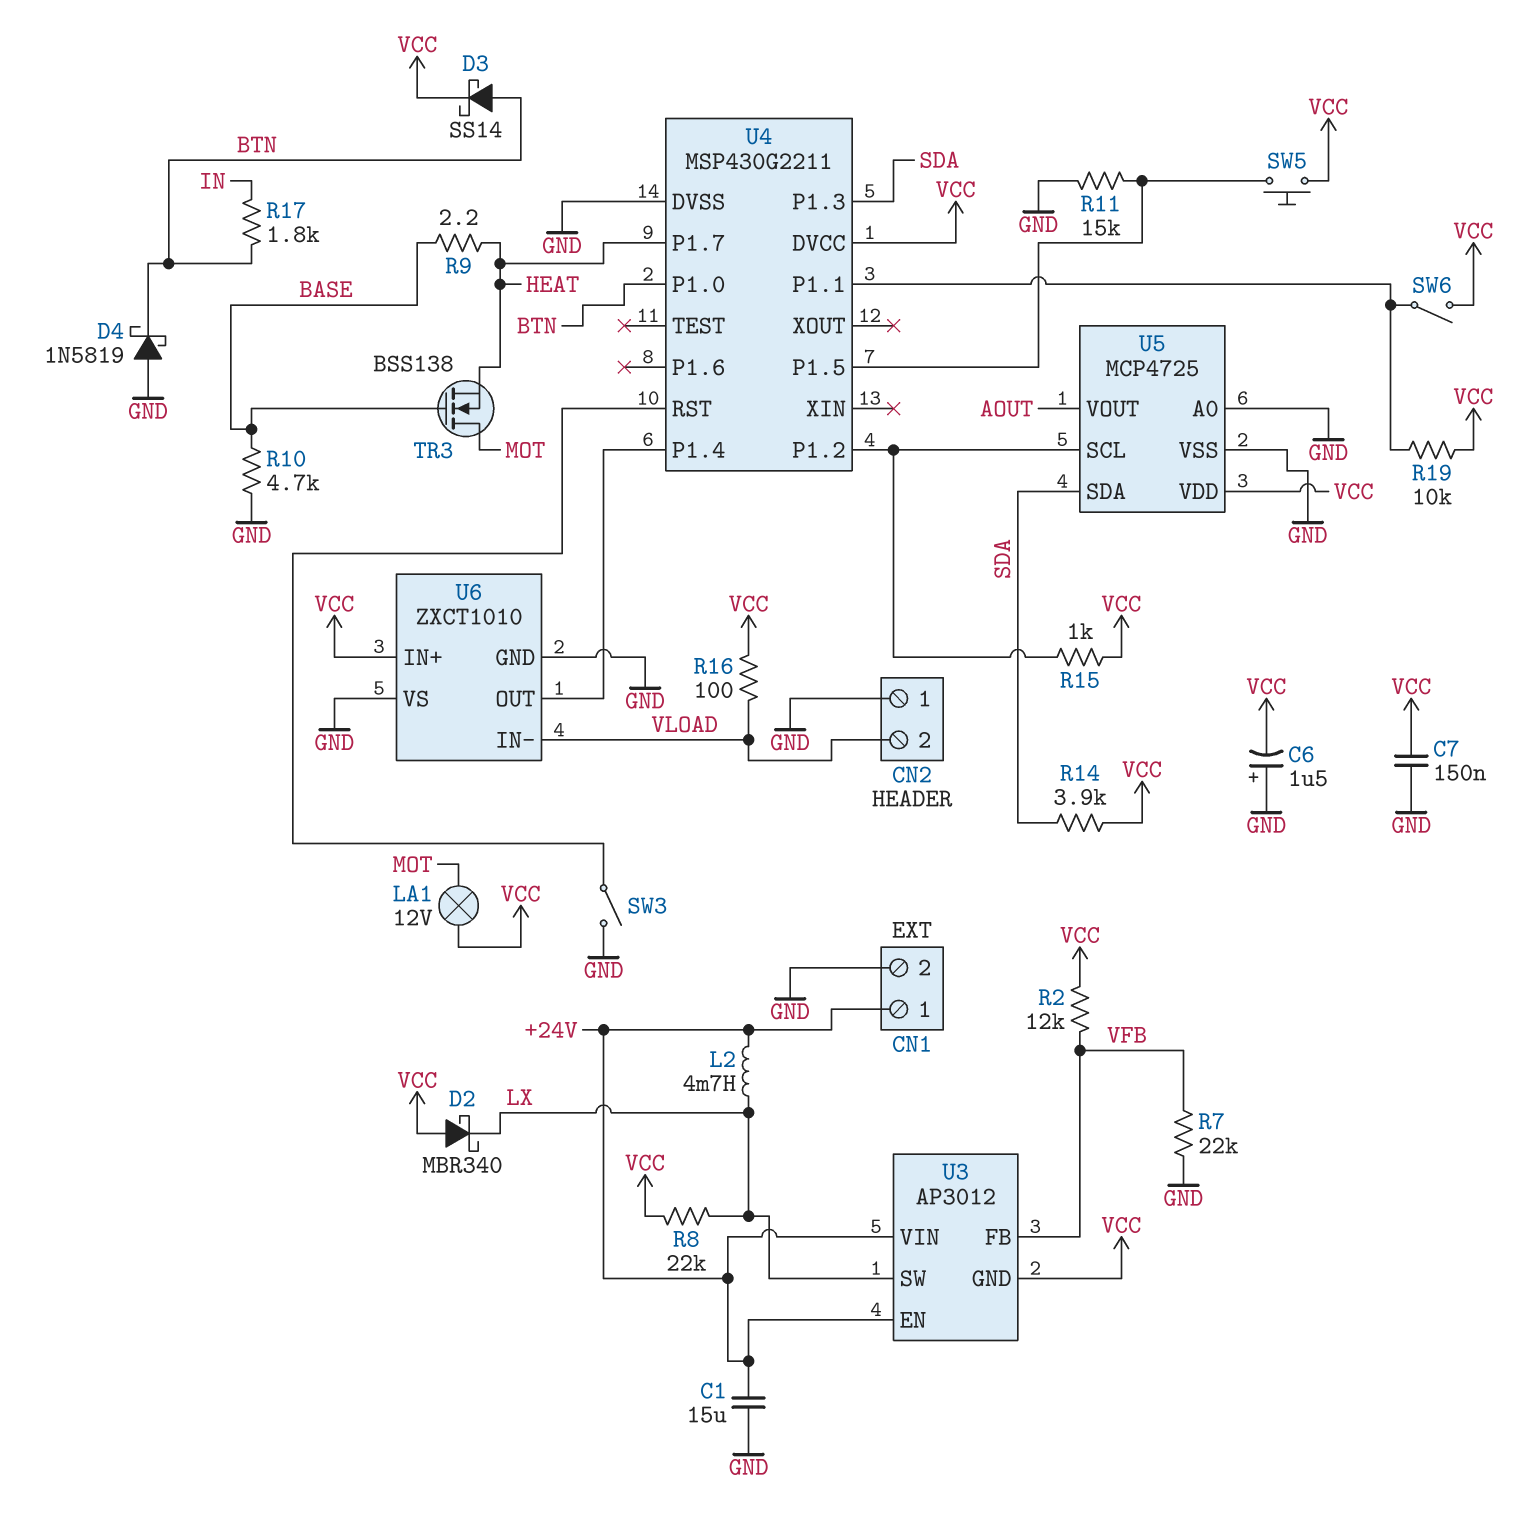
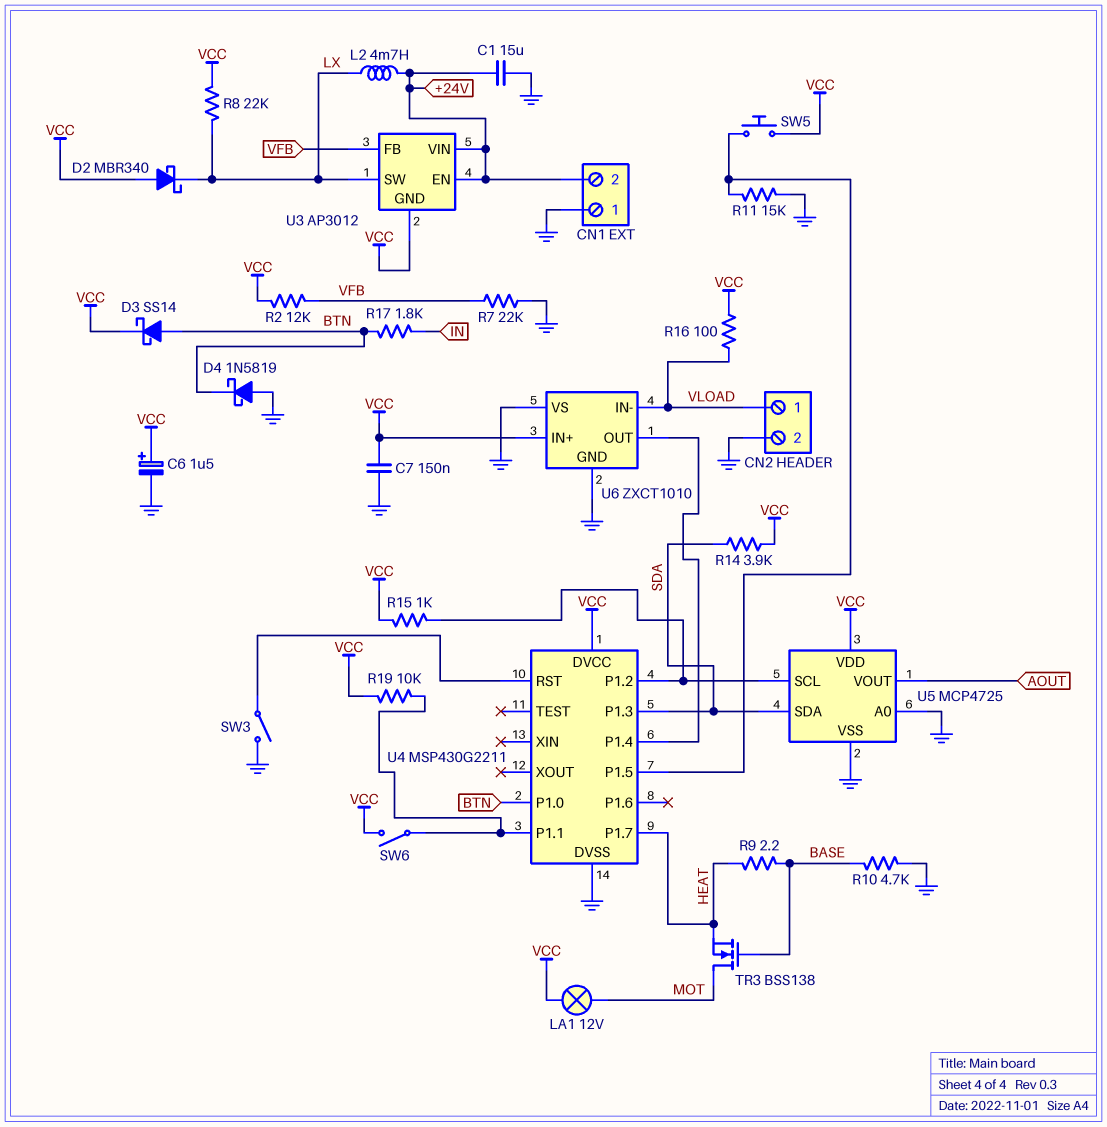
C6: 1.5uF (plus GND, minus VCC) -> 1.5uF (plus VCC, minus GND)
CN1 pin 1: +24V -> GND
CN1 pin 2: GND -> +24V
CN2 pin 1: GND -> VLOAD
CN2 pin 2: VLOAD -> GND

